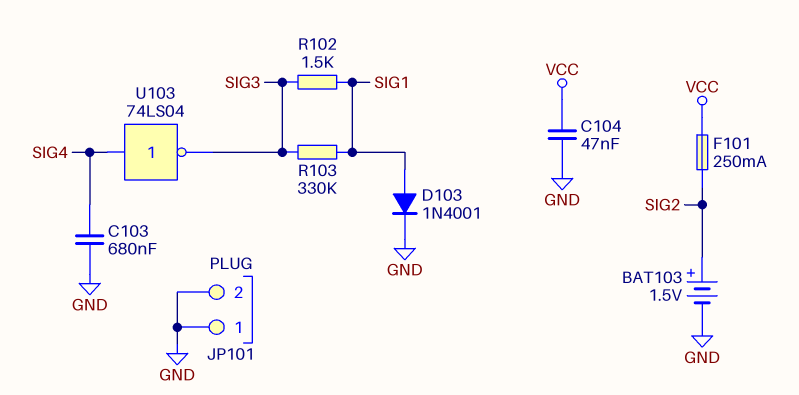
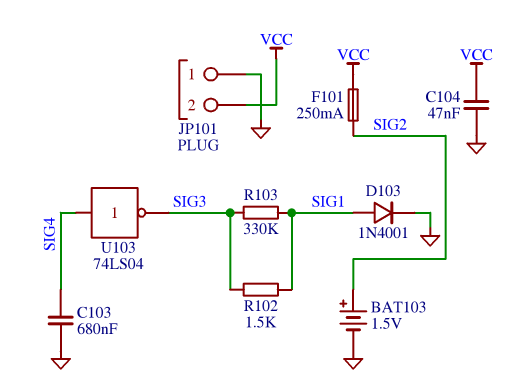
JP101 pin 2: GND -> VCC

